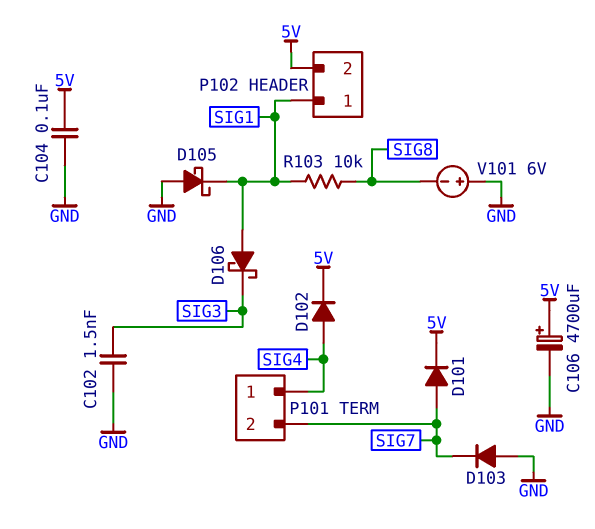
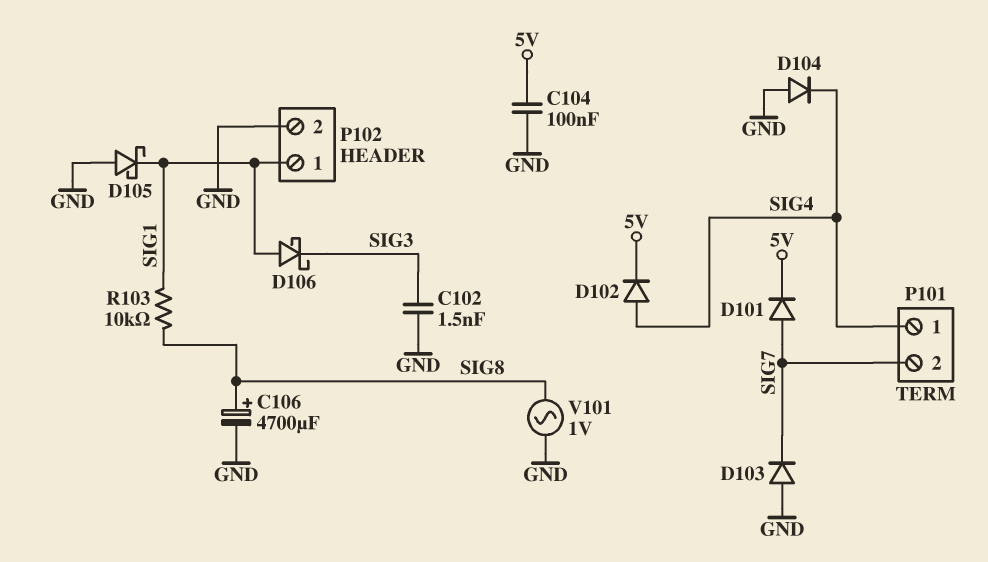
C106: 4700uF (plus 5V, minus GND) -> 4700uF (plus SIG8, minus GND)
D104: none -> diode (A GND, K SIG4)
P102 pin 2: 5V -> GND
V101: 6V (plus GND, minus SIG8) -> AC 1V (GND, SIG8)

